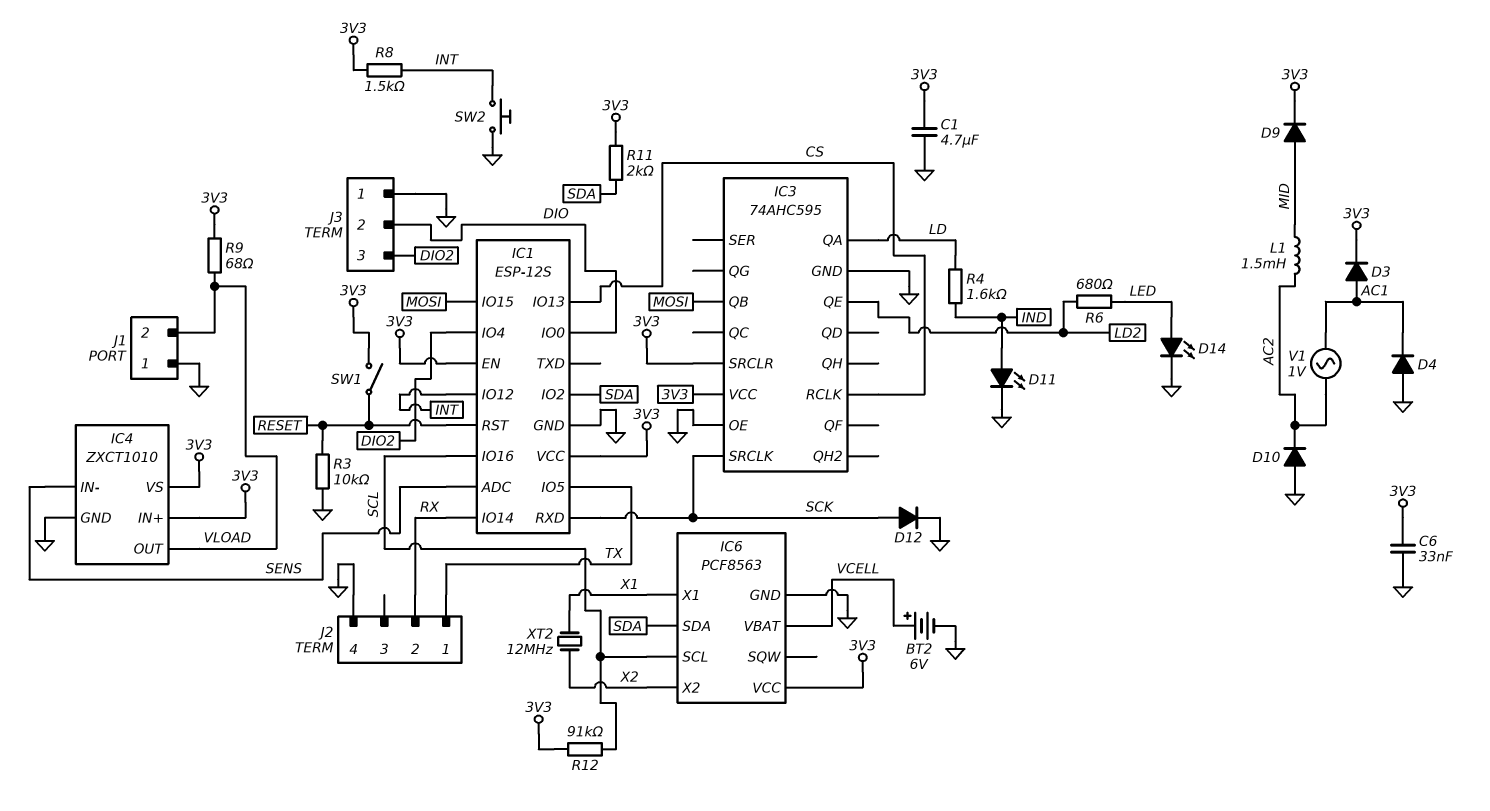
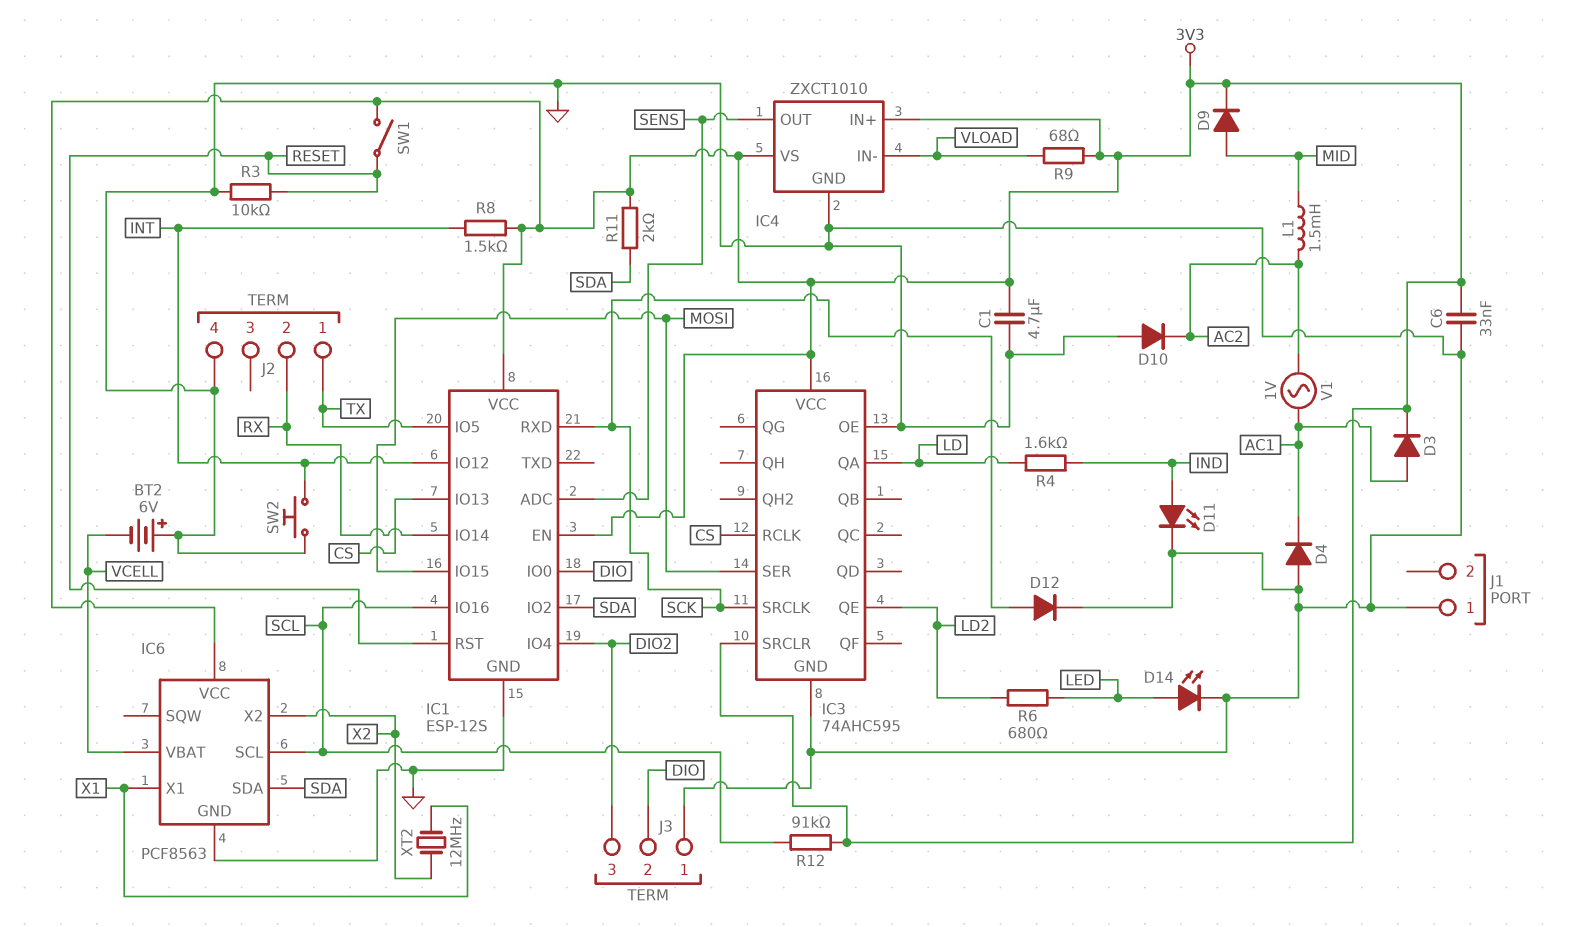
BT2: 6V (plus VCELL, minus GND) -> 6V (plus GND, minus VCELL)
IC3 pin QB: MOSI -> none
IC3 pin SER: none -> MOSI
IC4 pin IN-: SENS -> VLOAD
IC4 pin OUT: VLOAD -> SENS
J1 pin 2: VLOAD -> none

